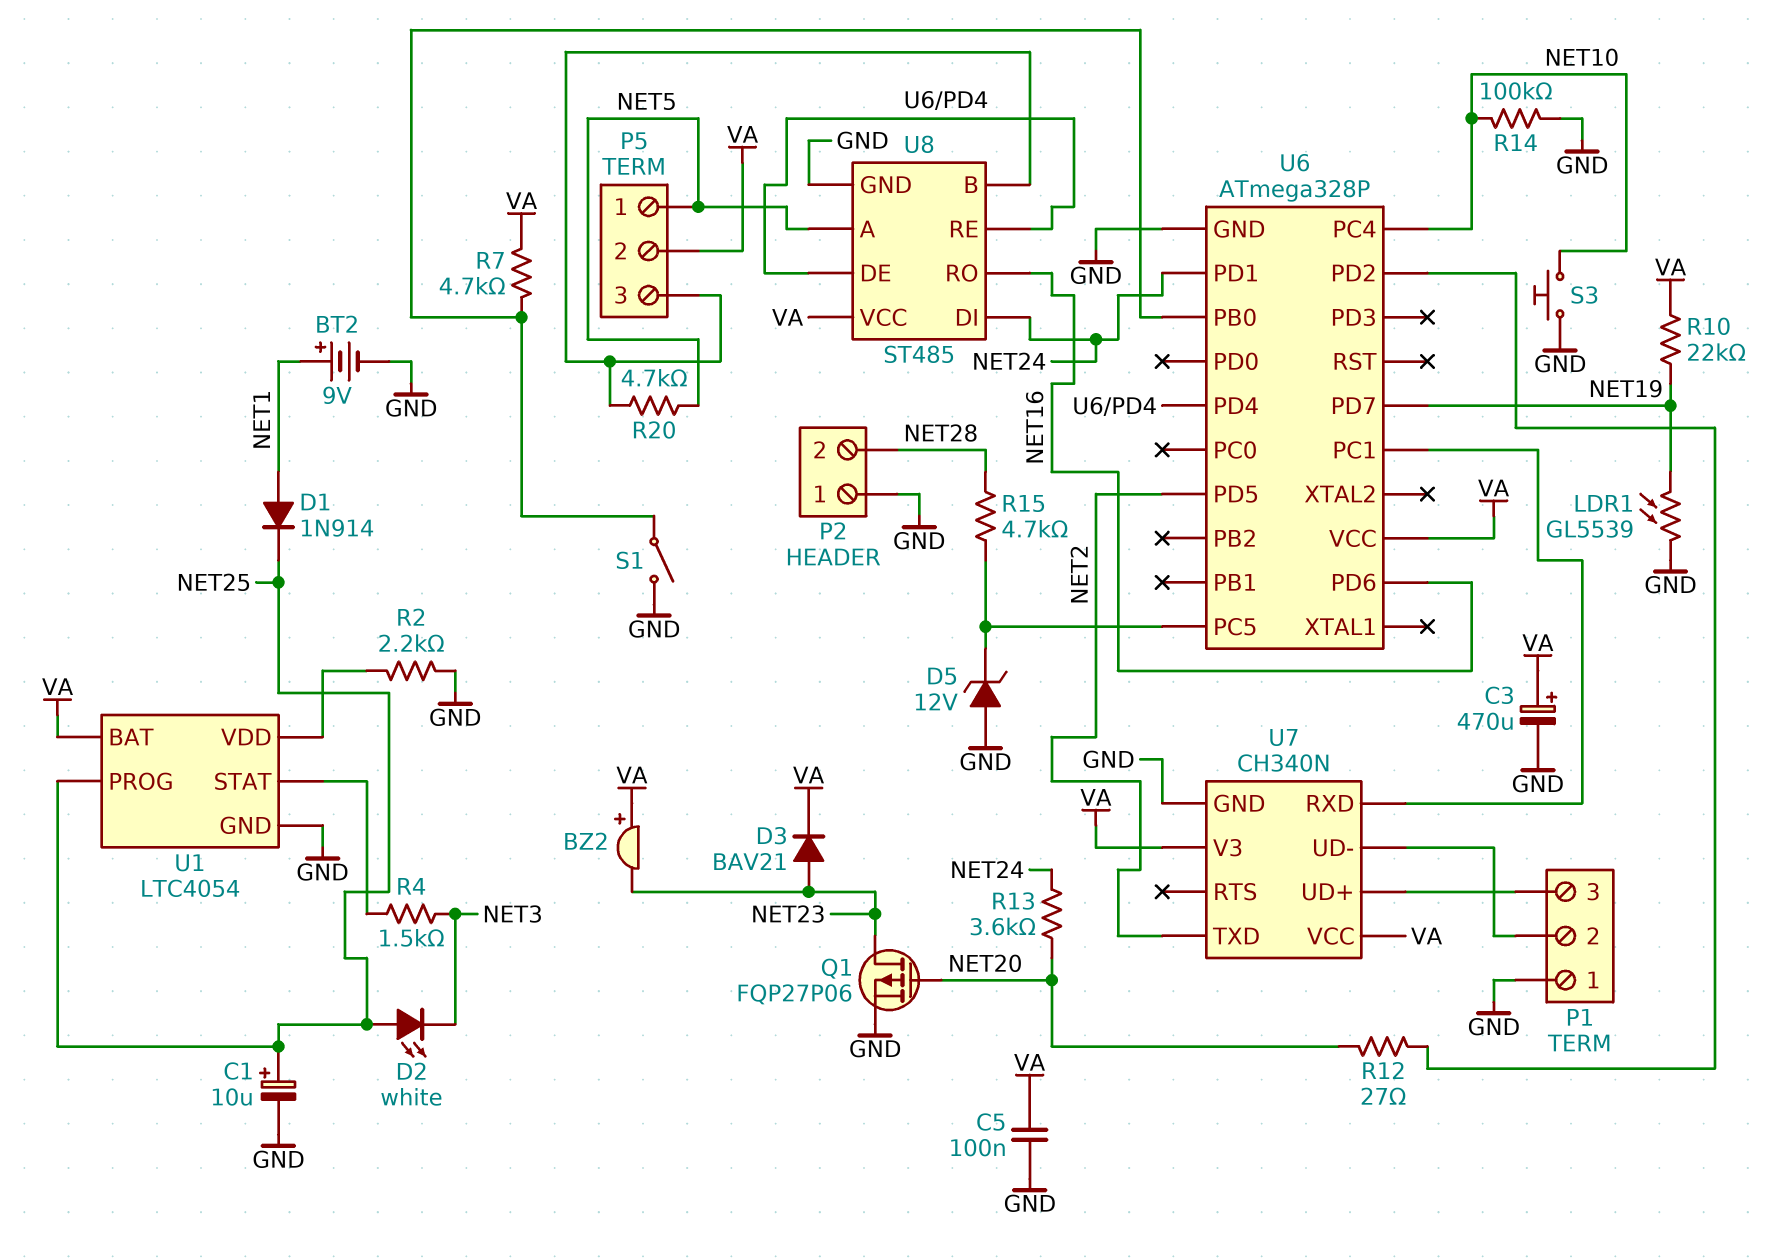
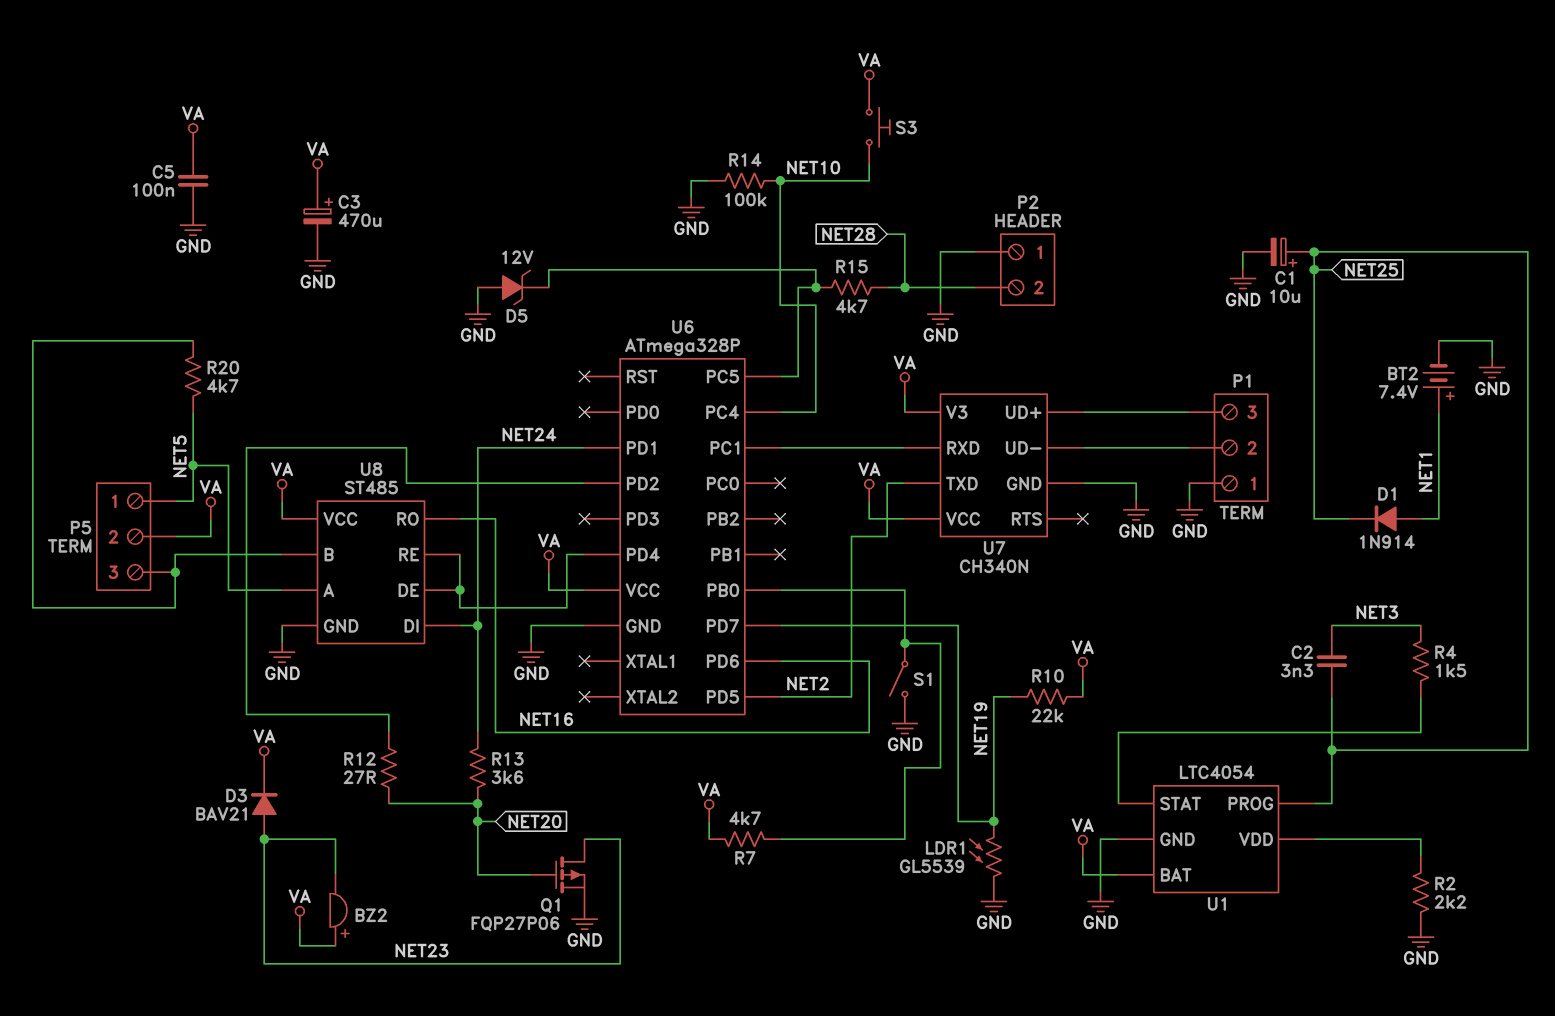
BT2: 9V (plus NET1, minus GND) -> 7.4V (plus NET1, minus GND)
C2: none -> 3.3nF (NET3, NET25)
D2: LED white (A NET25, K NET3) -> none
S3: button (GND, NET10) -> button (NET10, VA)

